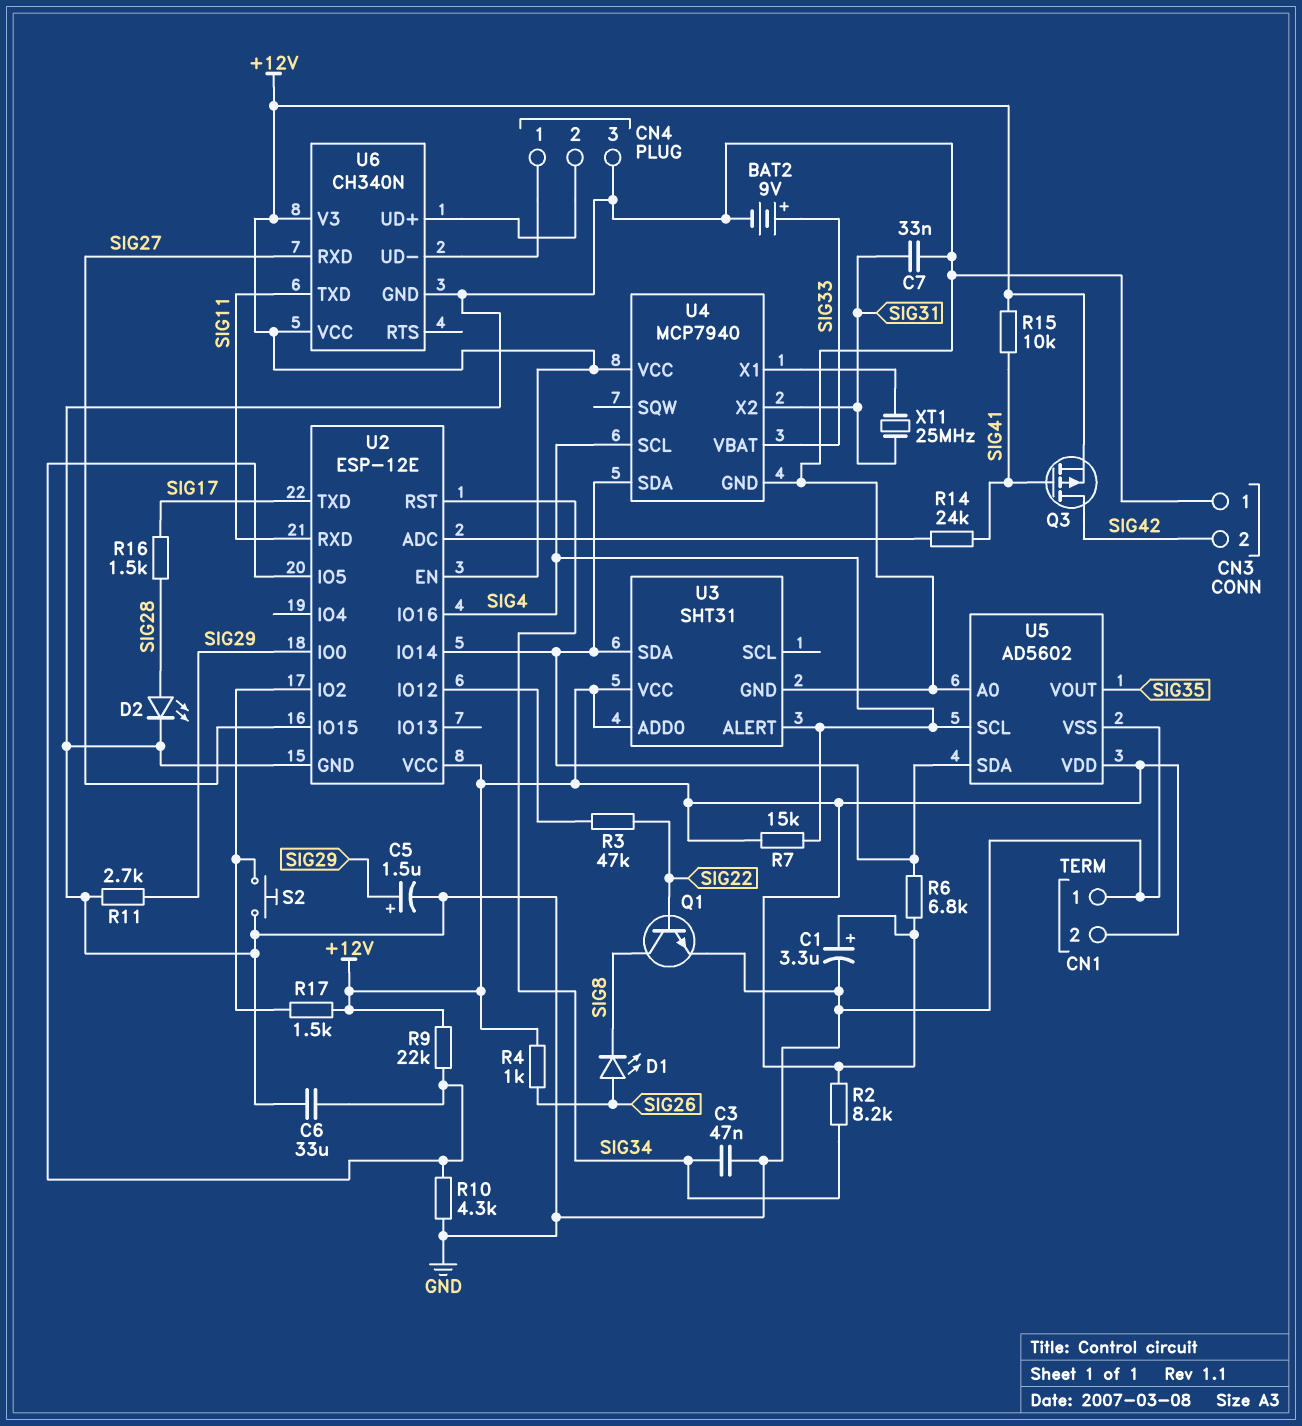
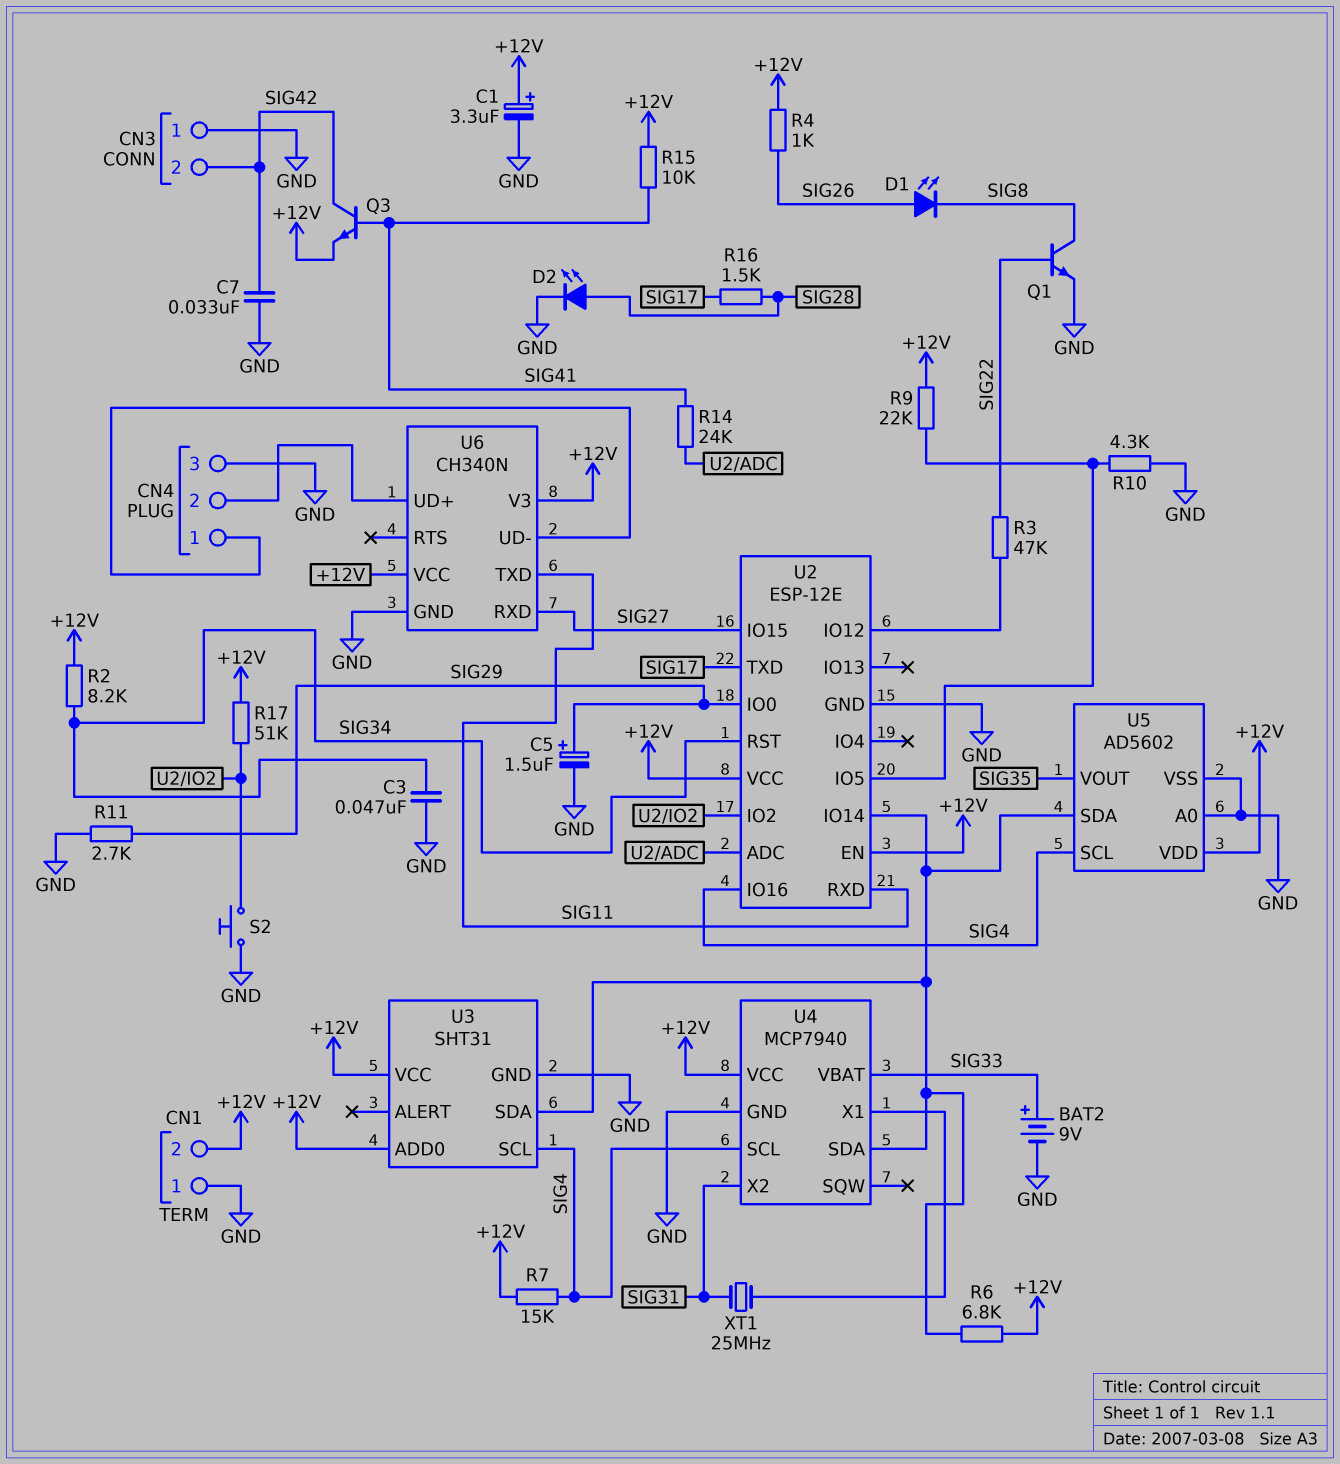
C6: 33uF (GND, U2/IO5) -> none
C7: 33nF (GND, SIG31) -> 33nF (GND, SIG42)
Q3: PMOS (G SIG41, D SIG42, S +12V) -> NPN (B SIG41, C SIG42, E +12V)
R17: 1.5k (+12V, U2/IO2) -> 51k (+12V, U2/IO2)
U3 pin ALERT: SIG4 -> none
U3 pin SCL: none -> SIG4

